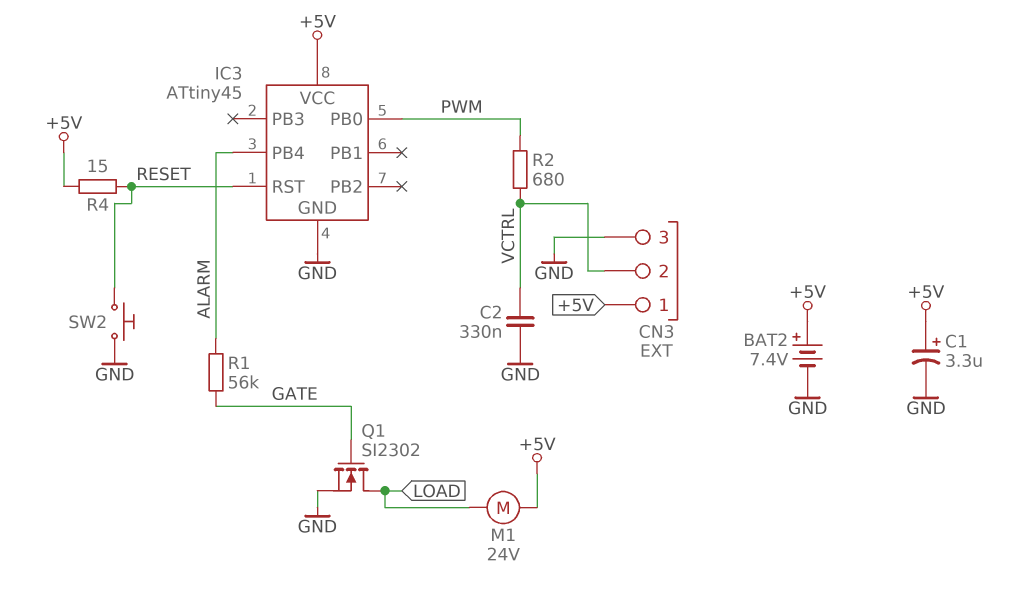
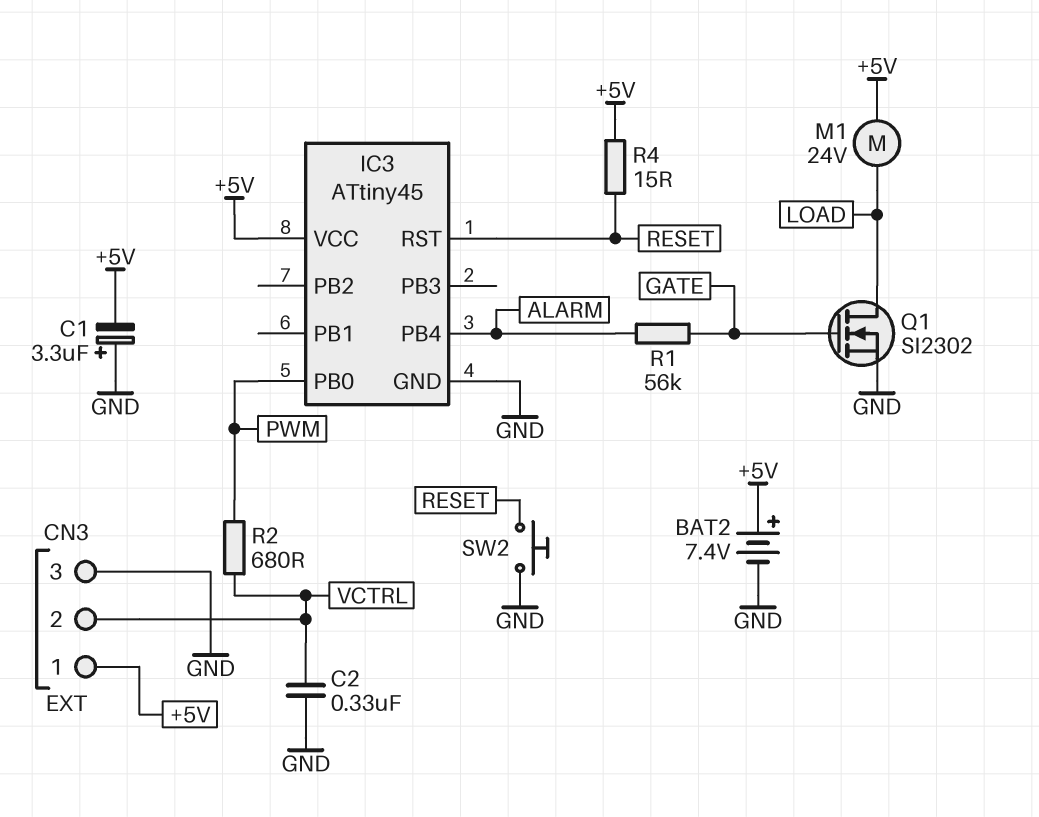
C1: 3.3uF (plus +5V, minus GND) -> 3.3uF (plus GND, minus +5V)

